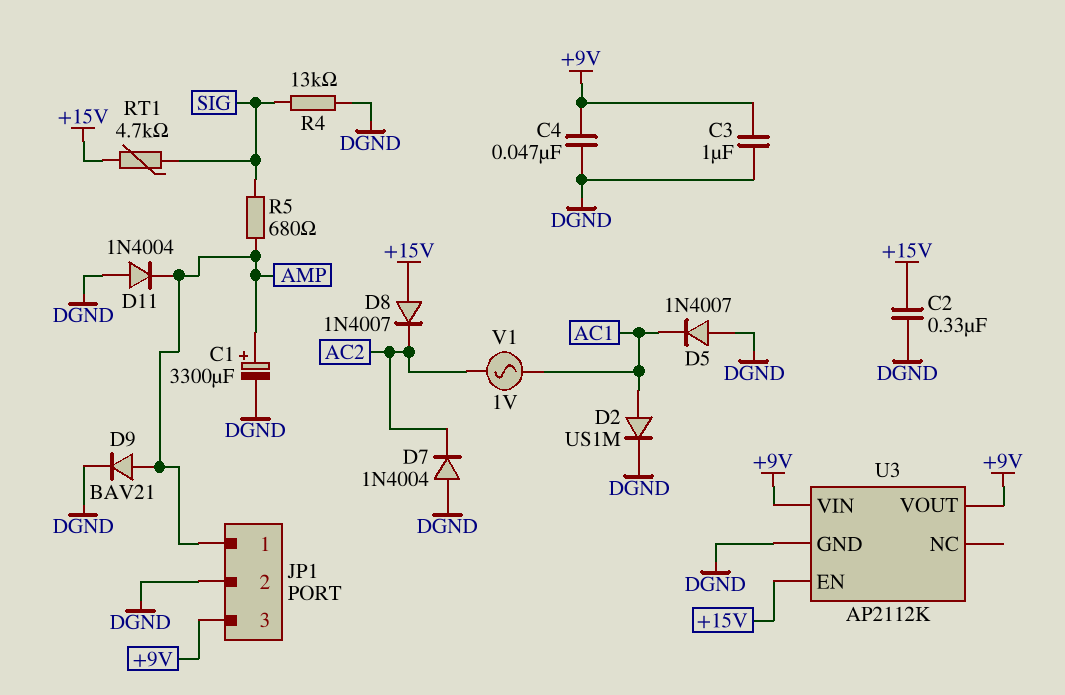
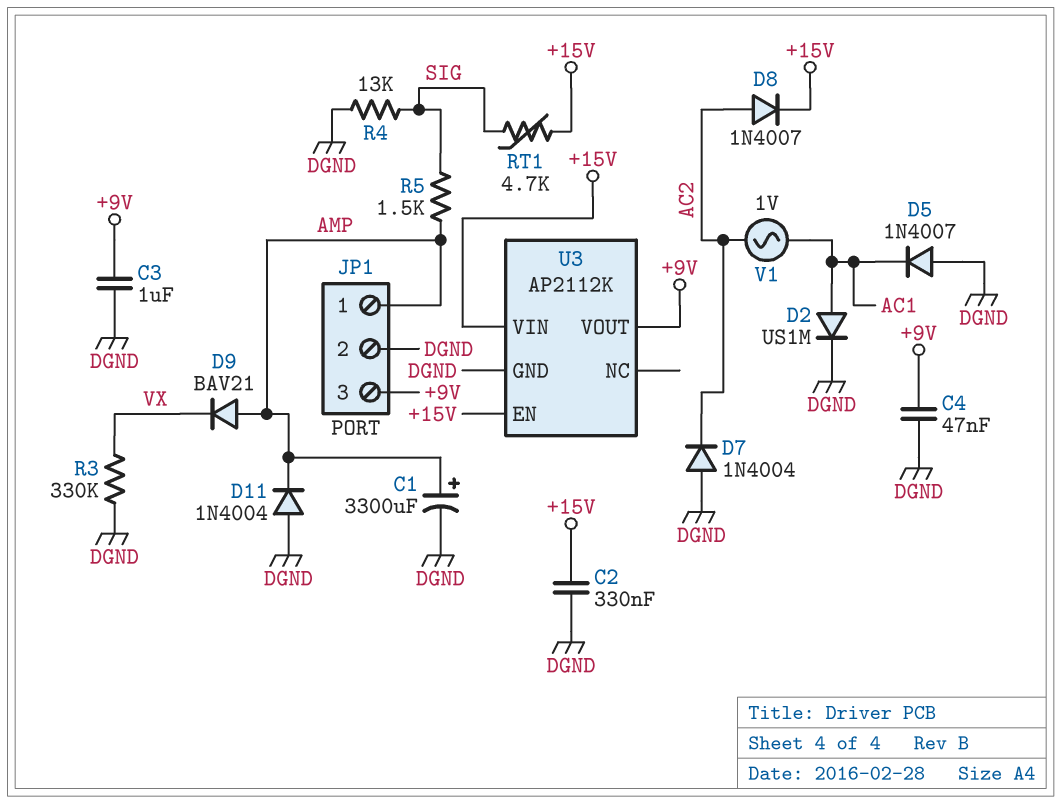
D8: diode 1N4007 (A +15V, K AC2) -> diode 1N4007 (A AC2, K +15V)
D9: diode BAV21 (A AMP, K DGND) -> diode BAV21 (A AMP, K VX)
R3: none -> 330k (DGND, VX)
R5: 680 (AMP, SIG) -> 1.5k (AMP, SIG)
U3 pin VIN: +9V -> +15V

